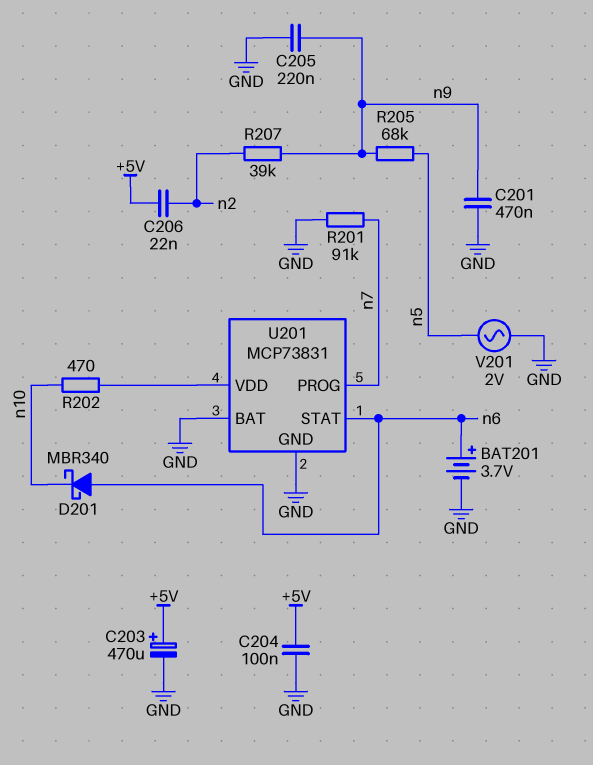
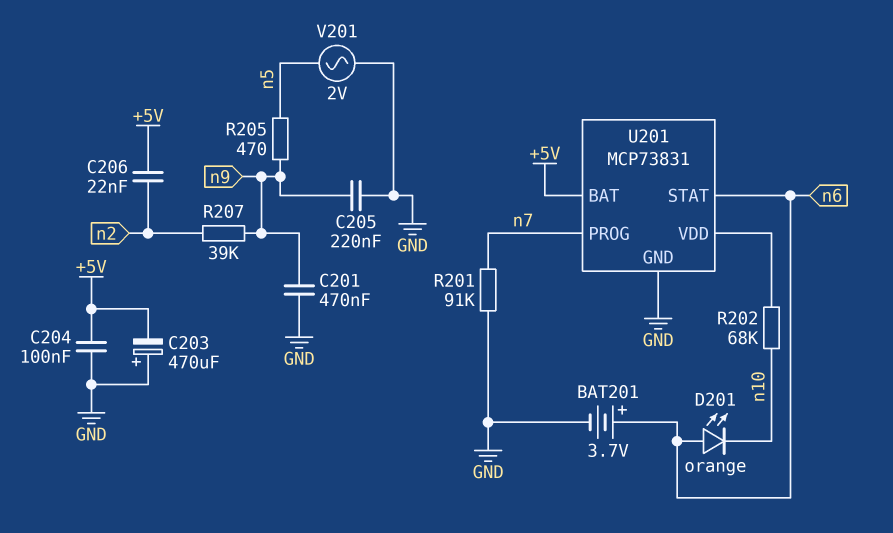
C203: 470uF (plus +5V, minus GND) -> 470uF (plus GND, minus +5V)
D201: schottky MBR340 (A n6, K n10) -> LED orange (A n6, K n10)
R202: 470 (U201/VDD, n10) -> 68k (U201/VDD, n10)
R205: 68k (n5, n9) -> 470 (n5, n9)
U201 pin BAT: GND -> +5V

